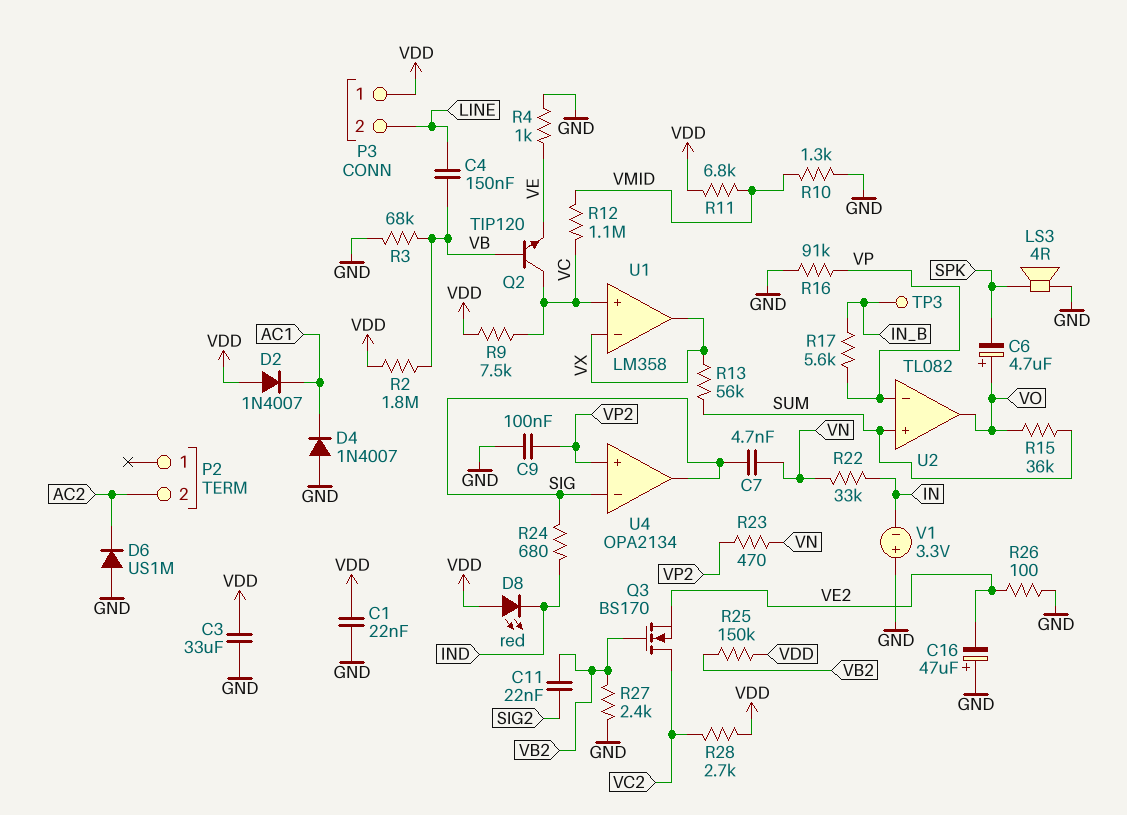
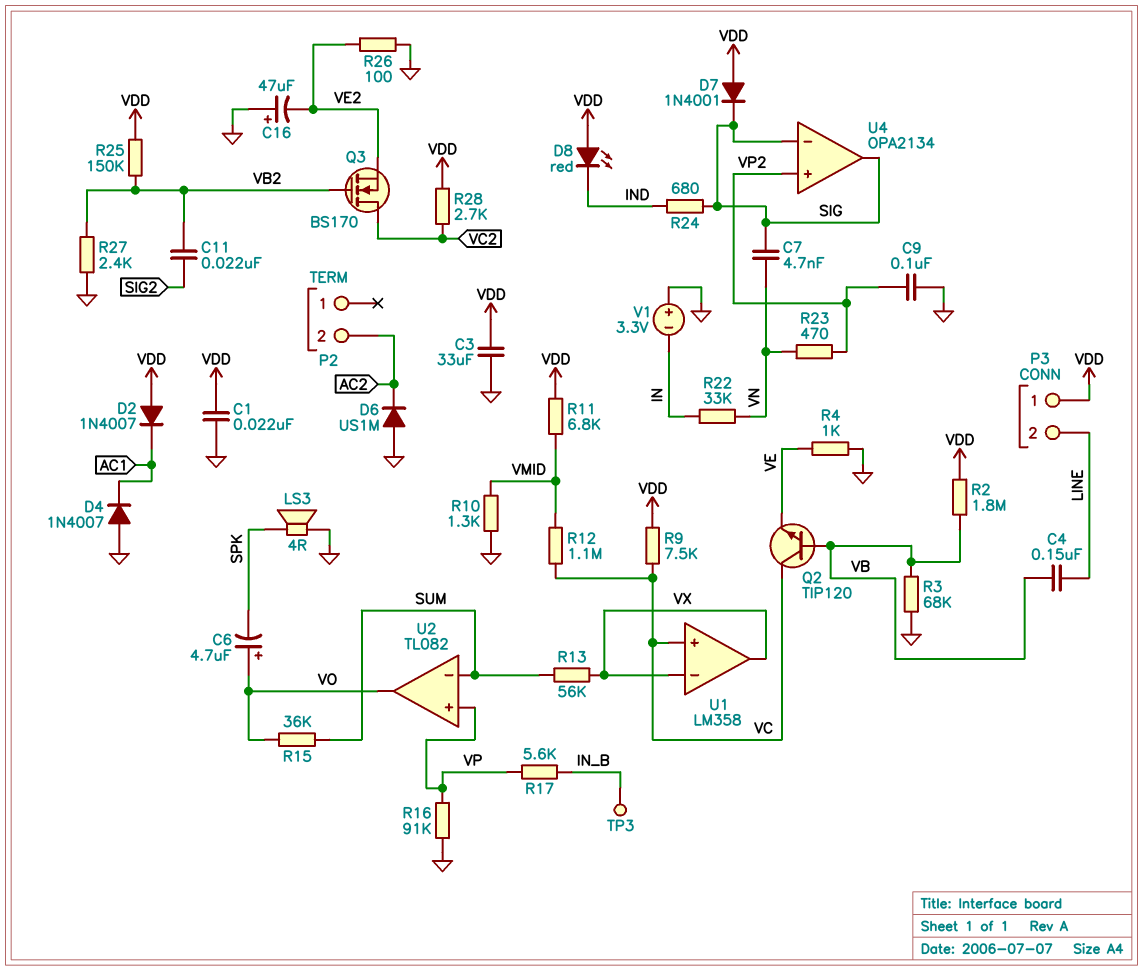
D7: none -> diode 1N4001 (A VDD, K SIG)
U2 pin in+: SUM -> VP
U2 pin in-: VP -> SUM

